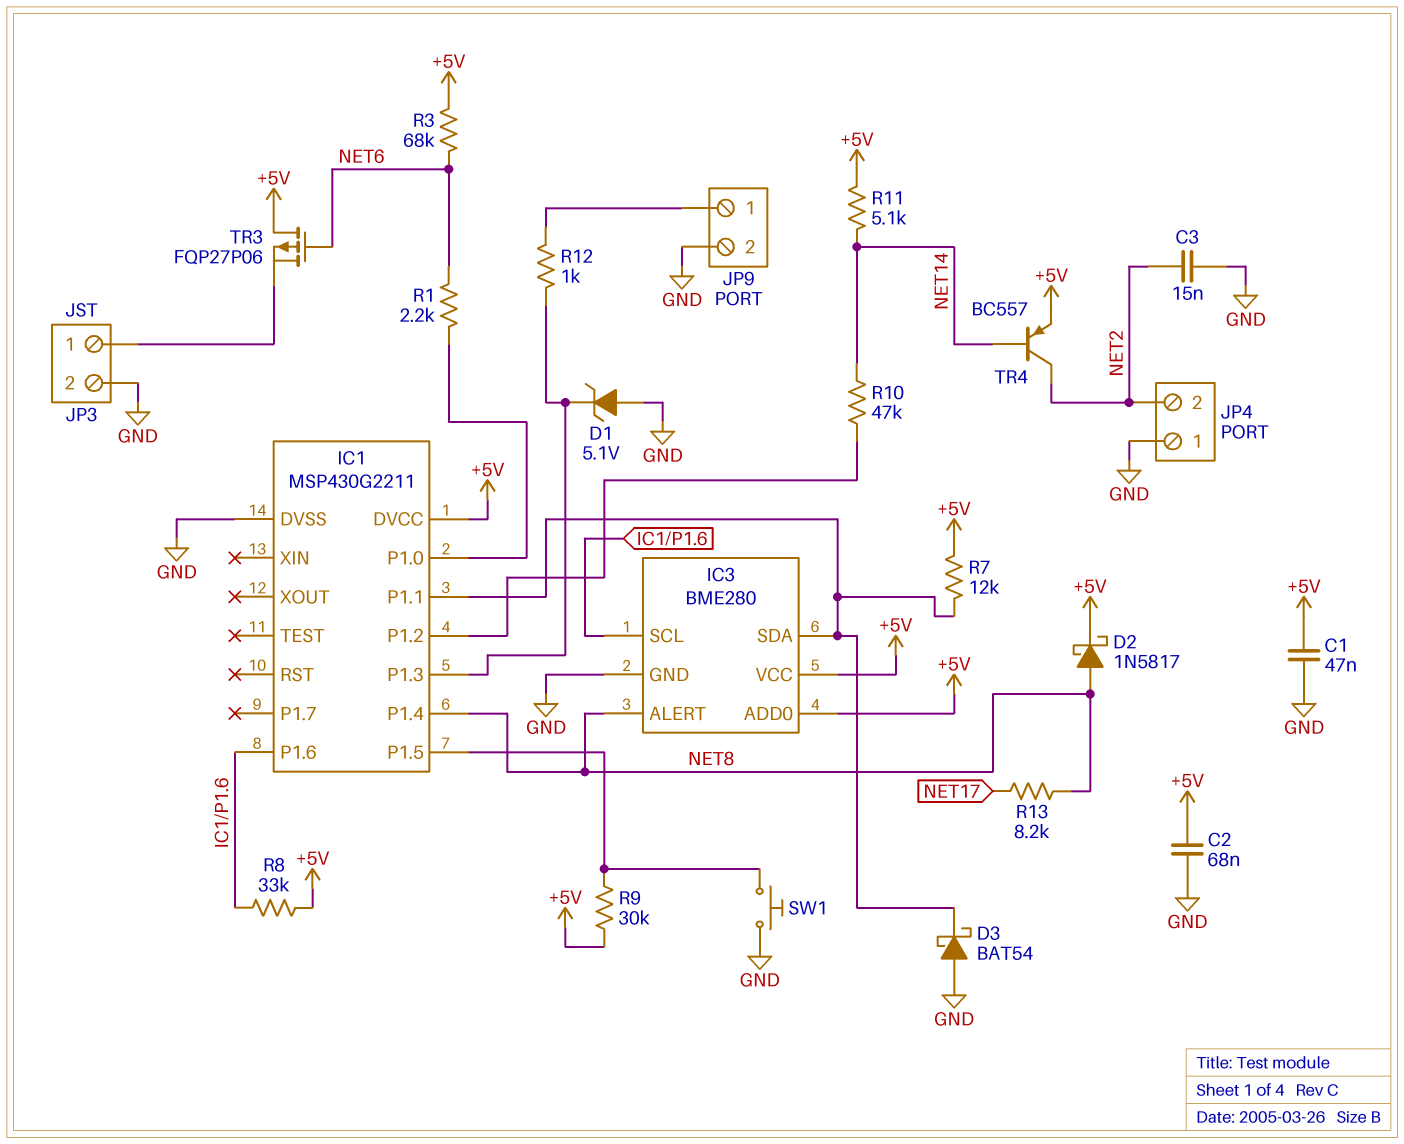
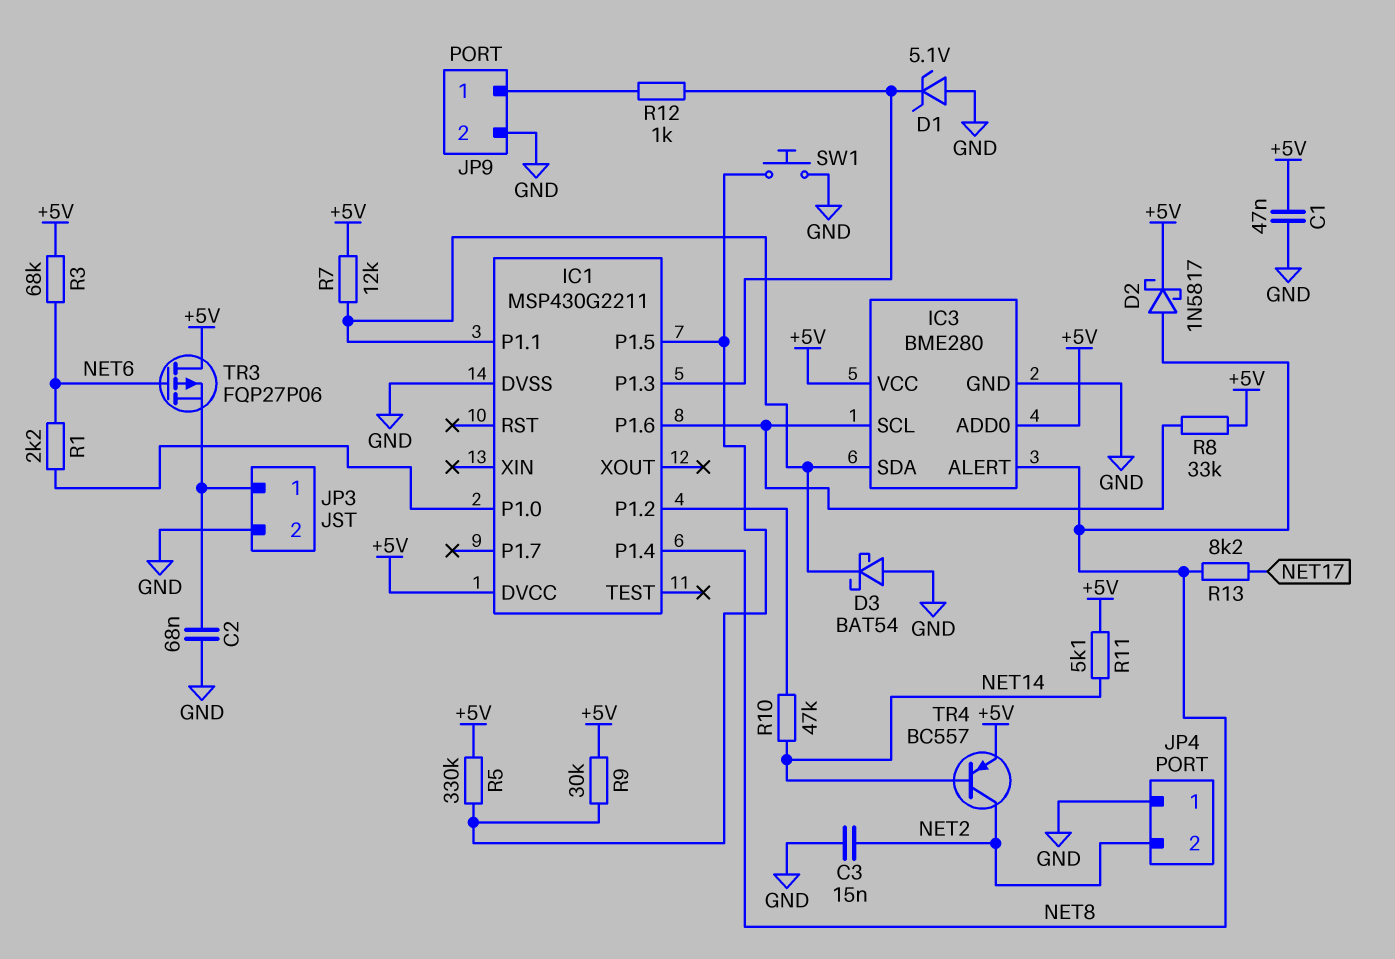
C2: 68nF (+5V, GND) -> 68nF (GND, JP3/1)
R5: none -> 330k (+5V, IC1/P1.5)

